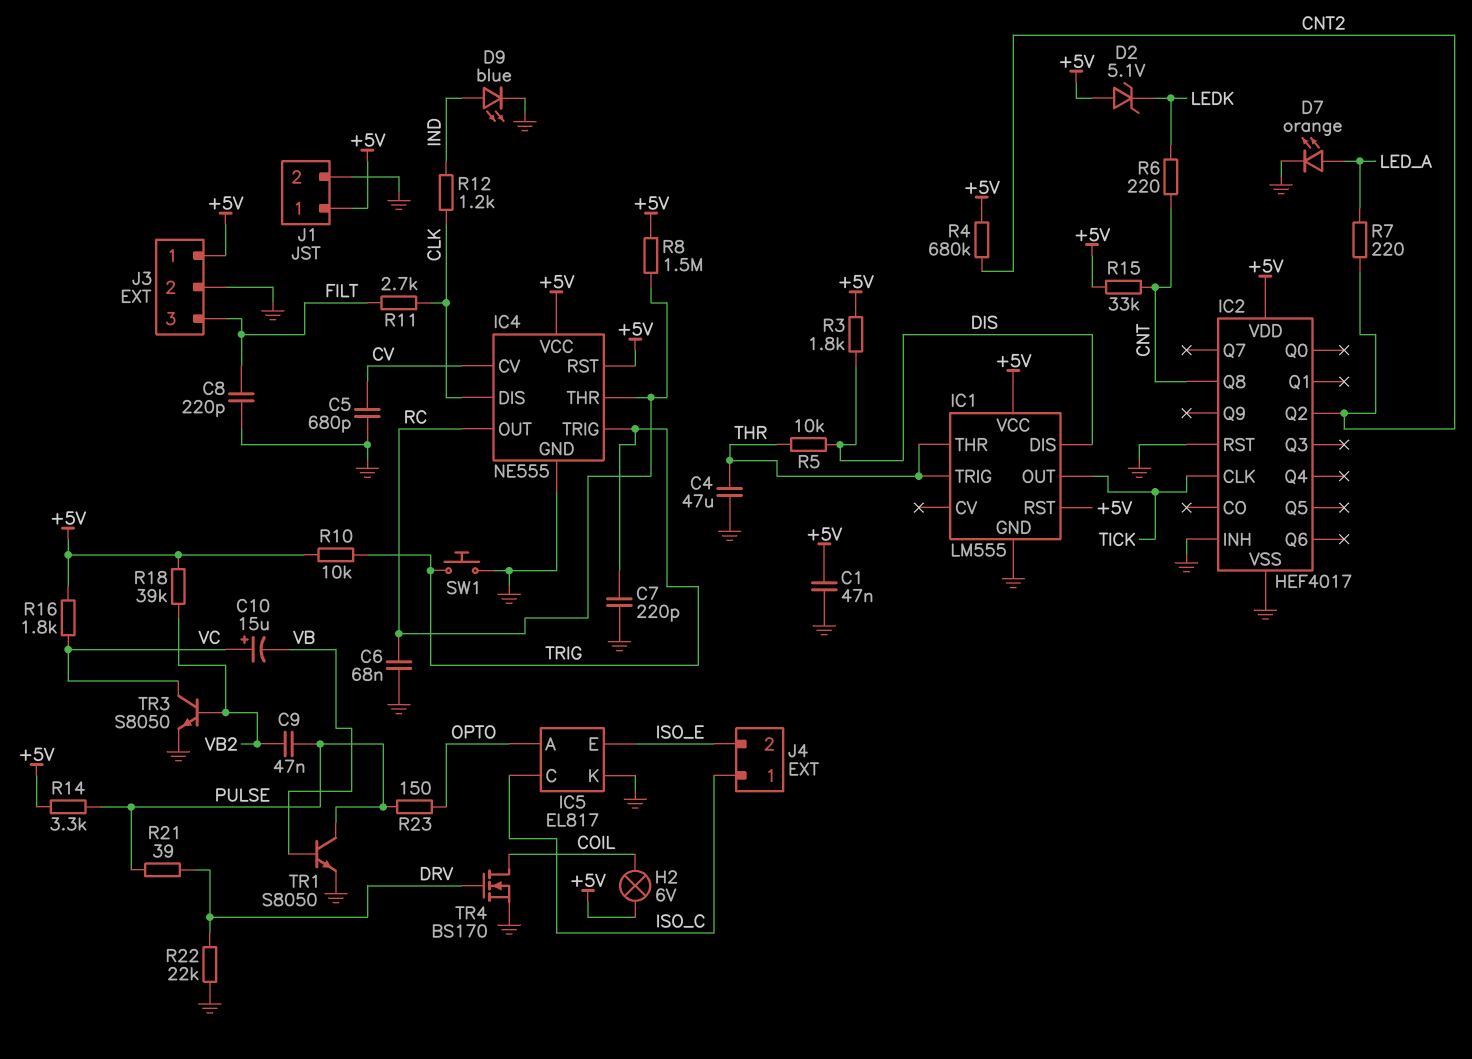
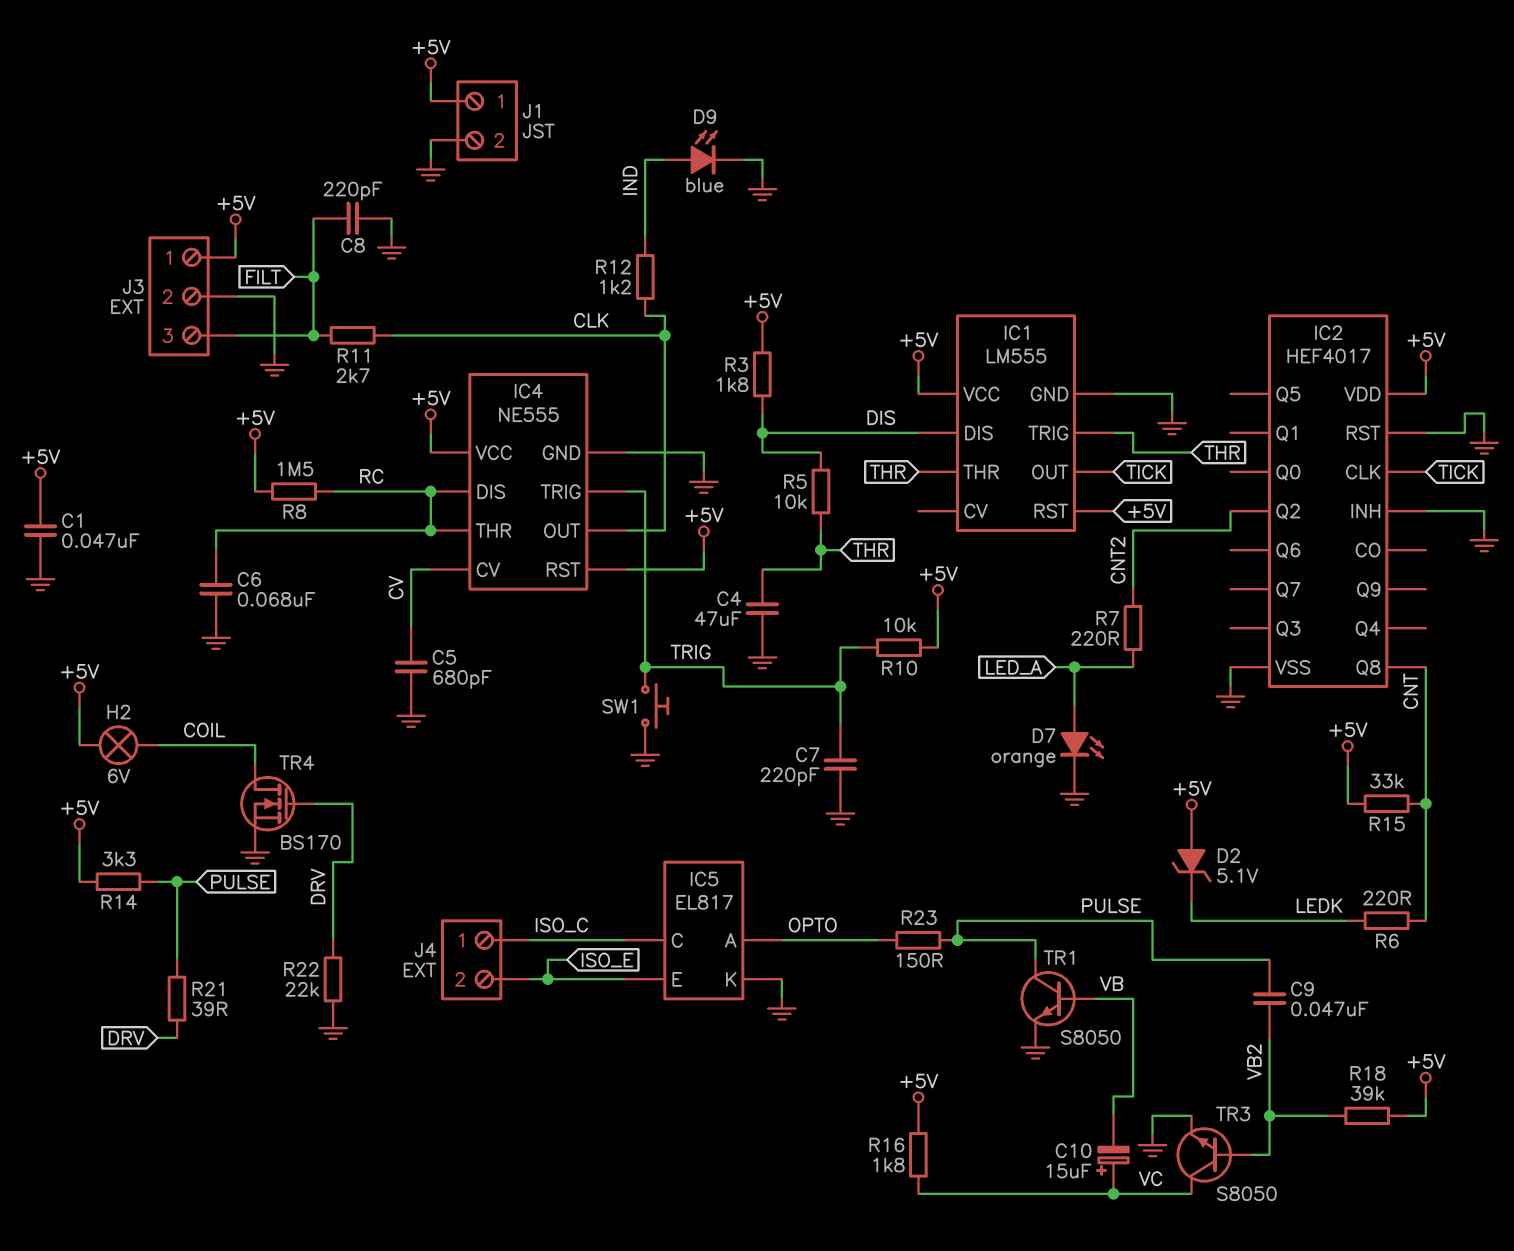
IC4 pin DIS: CLK -> RC
IC4 pin OUT: RC -> CLK
R4: 680k (+5V, CNT2) -> none

